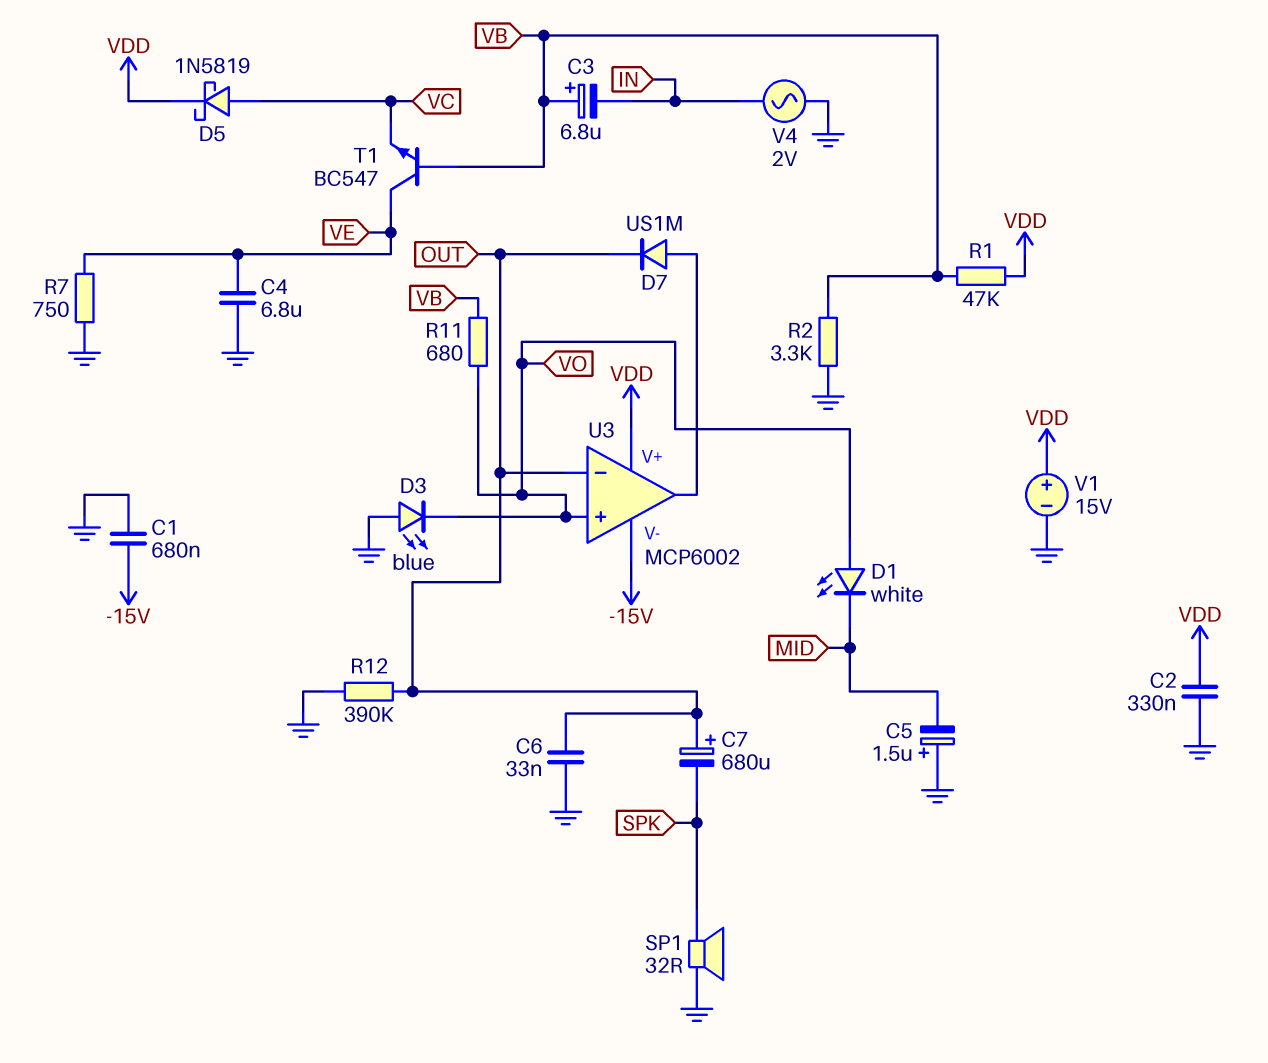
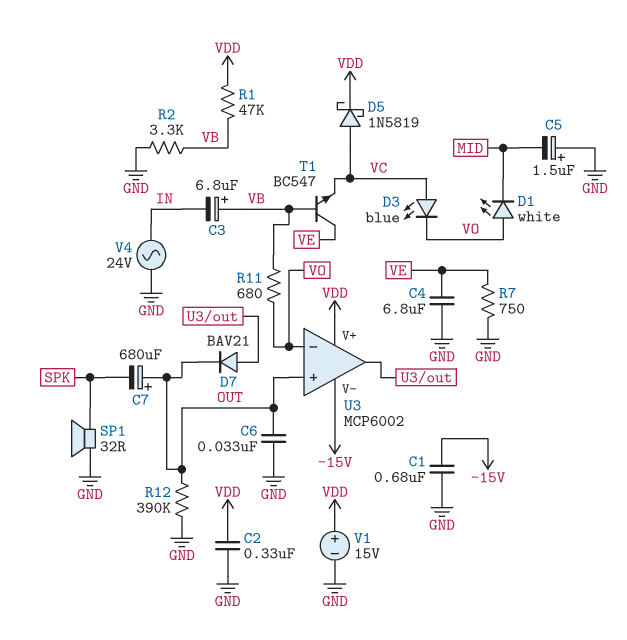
D3: LED blue (A GND, K VO) -> LED blue (A VC, K VO)
D7: diode US1M (A U3/out, K OUT) -> diode BAV21 (A U3/out, K OUT)
U3 pin in+: VO -> OUT
U3 pin in-: OUT -> VO
V4: AC 2V (GND, IN) -> AC 24V (GND, IN)

